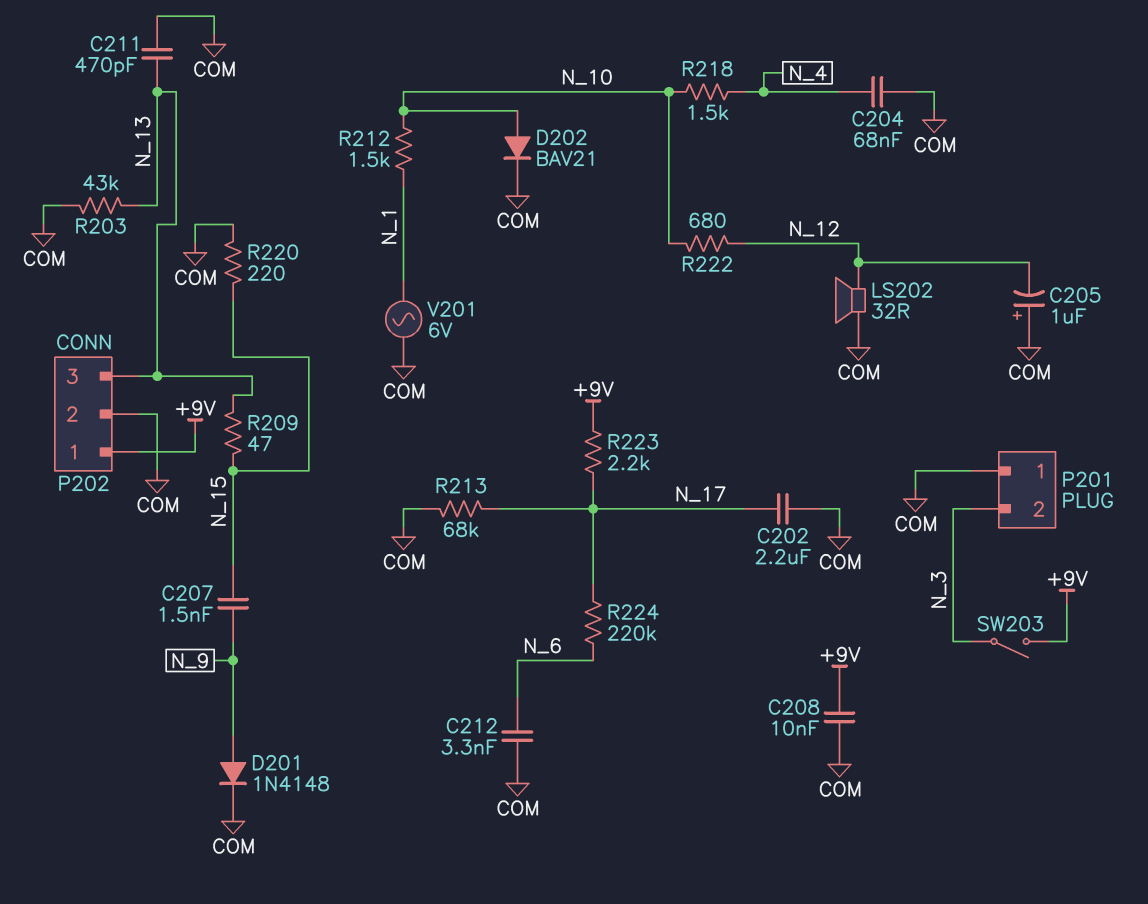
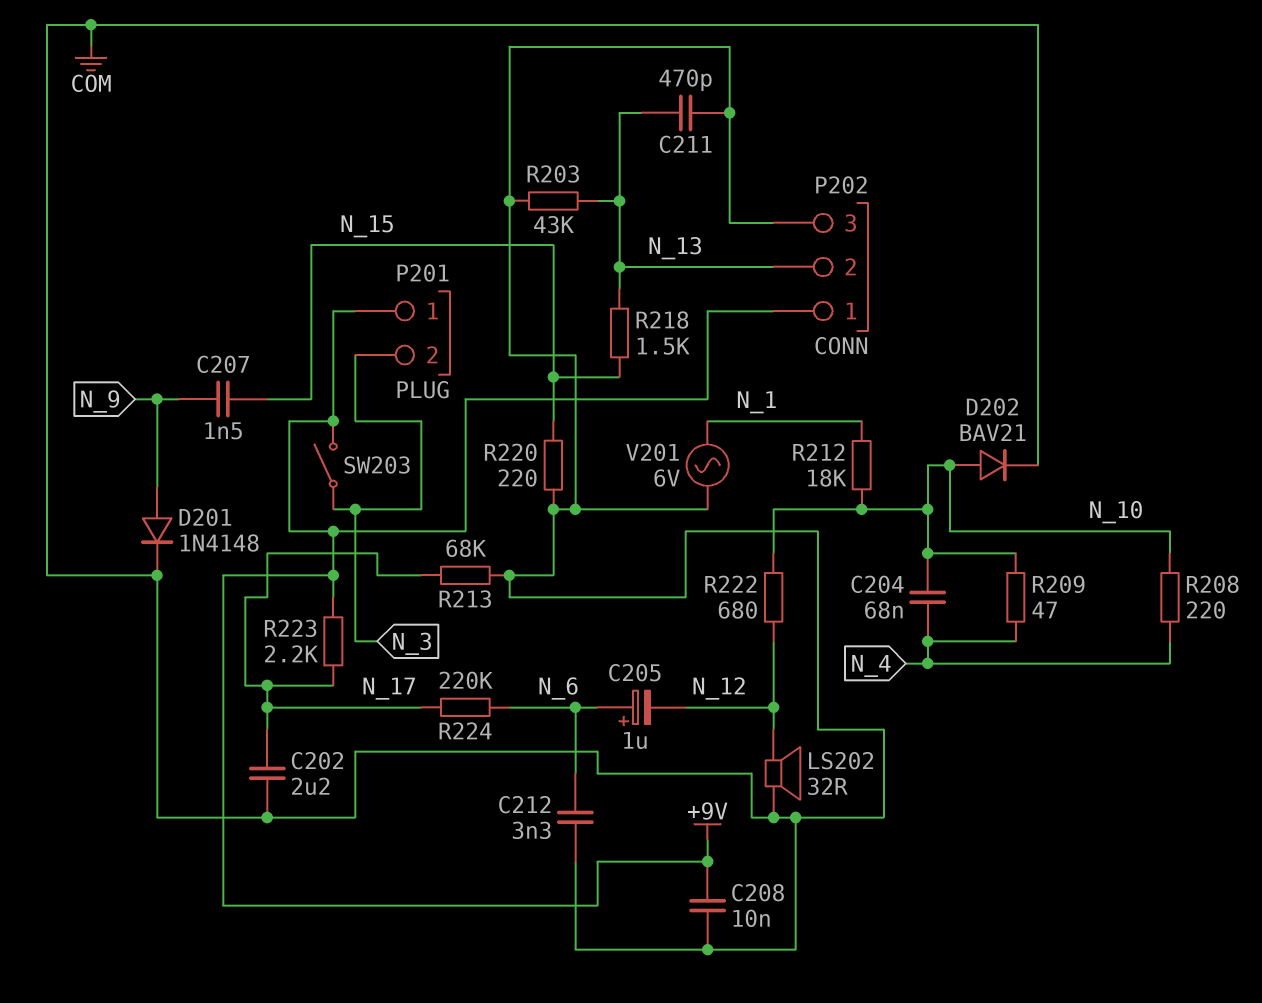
C204: 68nF (COM, N_4) -> 68nF (N_4, N_10)
C205: 1uF (plus COM, minus N_12) -> 1uF (plus N_6, minus N_12)
P201 pin 1: COM -> +9V
P202 pin 2: COM -> N_13
P202 pin 3: N_13 -> COM
R208: none -> 220 (N_4, N_10)
R209: 47 (N_13, N_15) -> 47 (N_4, N_10)
R212: 1.5k (N_1, N_10) -> 18k (N_1, N_10)
R218: 1.5k (N_4, N_10) -> 1.5k (N_13, N_15)

